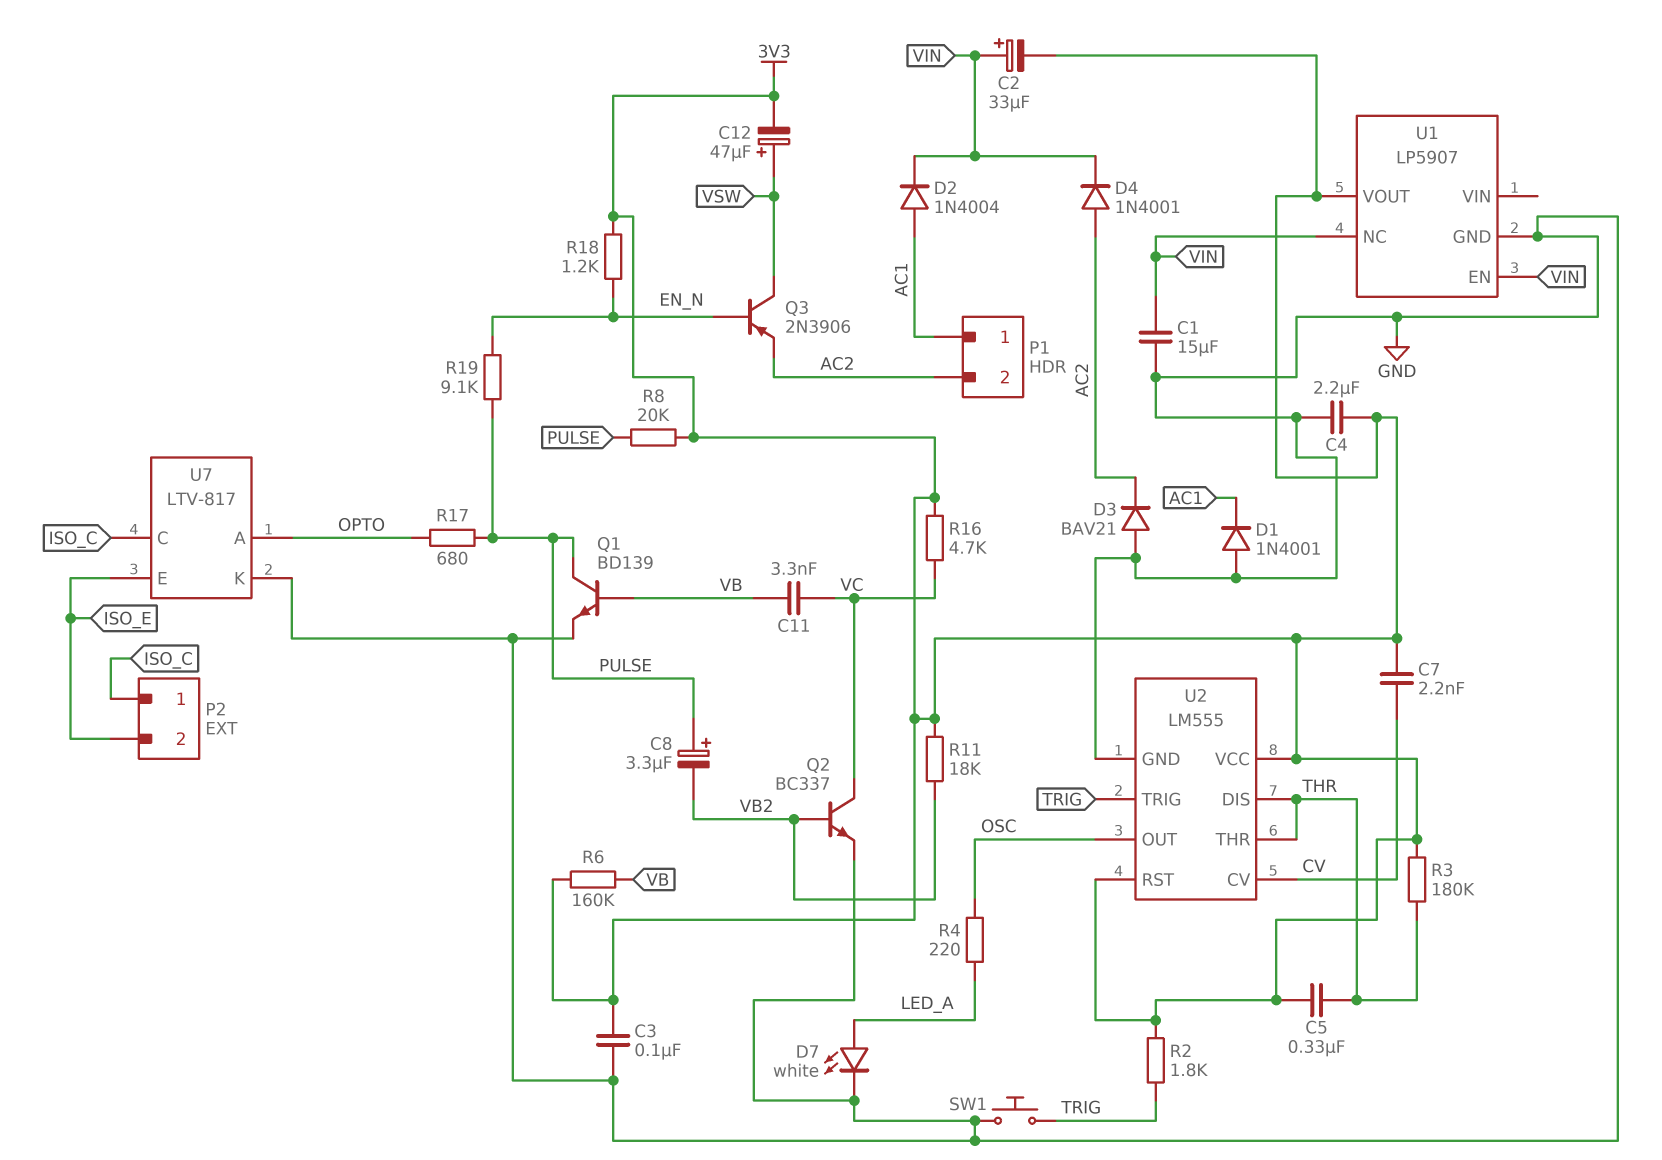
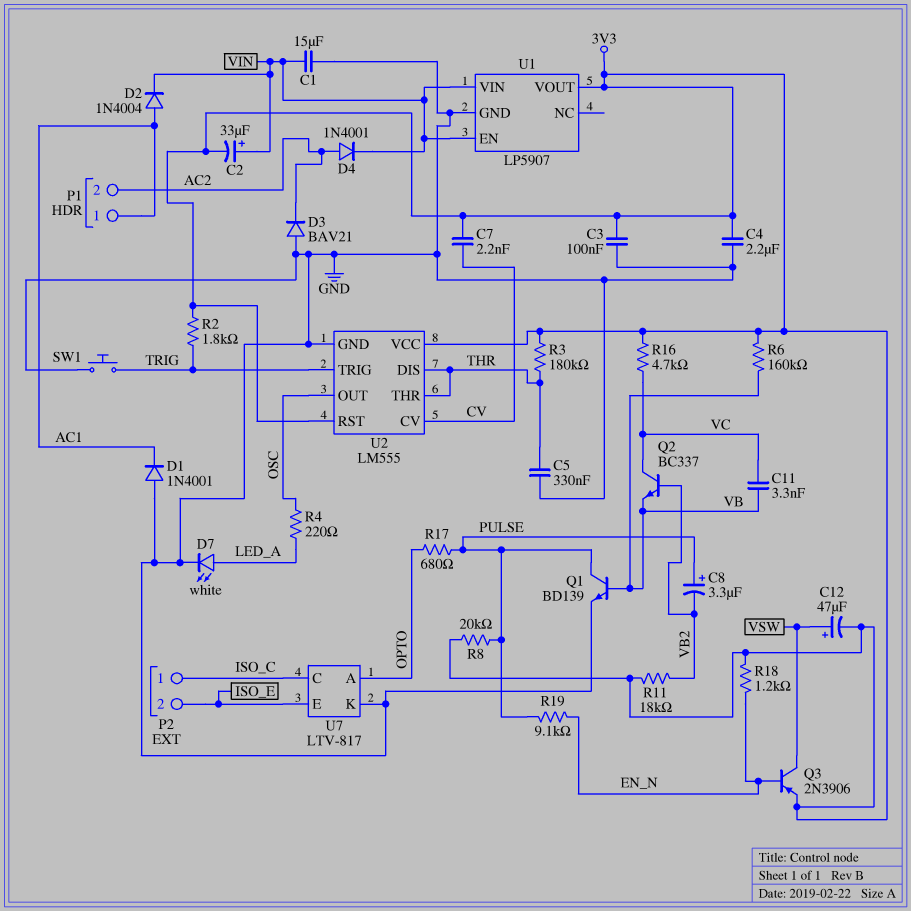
C5: 330nF (3V3, THR) -> 330nF (GND, THR)
Q2: NPN BC337 (B VB2, C VC, E GND) -> NPN BC337 (B VB2, C VC, E VB)
Q3: PNP 2N3906 (B EN_N, C VSW, E AC2) -> PNP 2N3906 (B EN_N, C VSW, E 3V3)
U1 pin NC: VIN -> none
U1 pin VIN: none -> VIN

